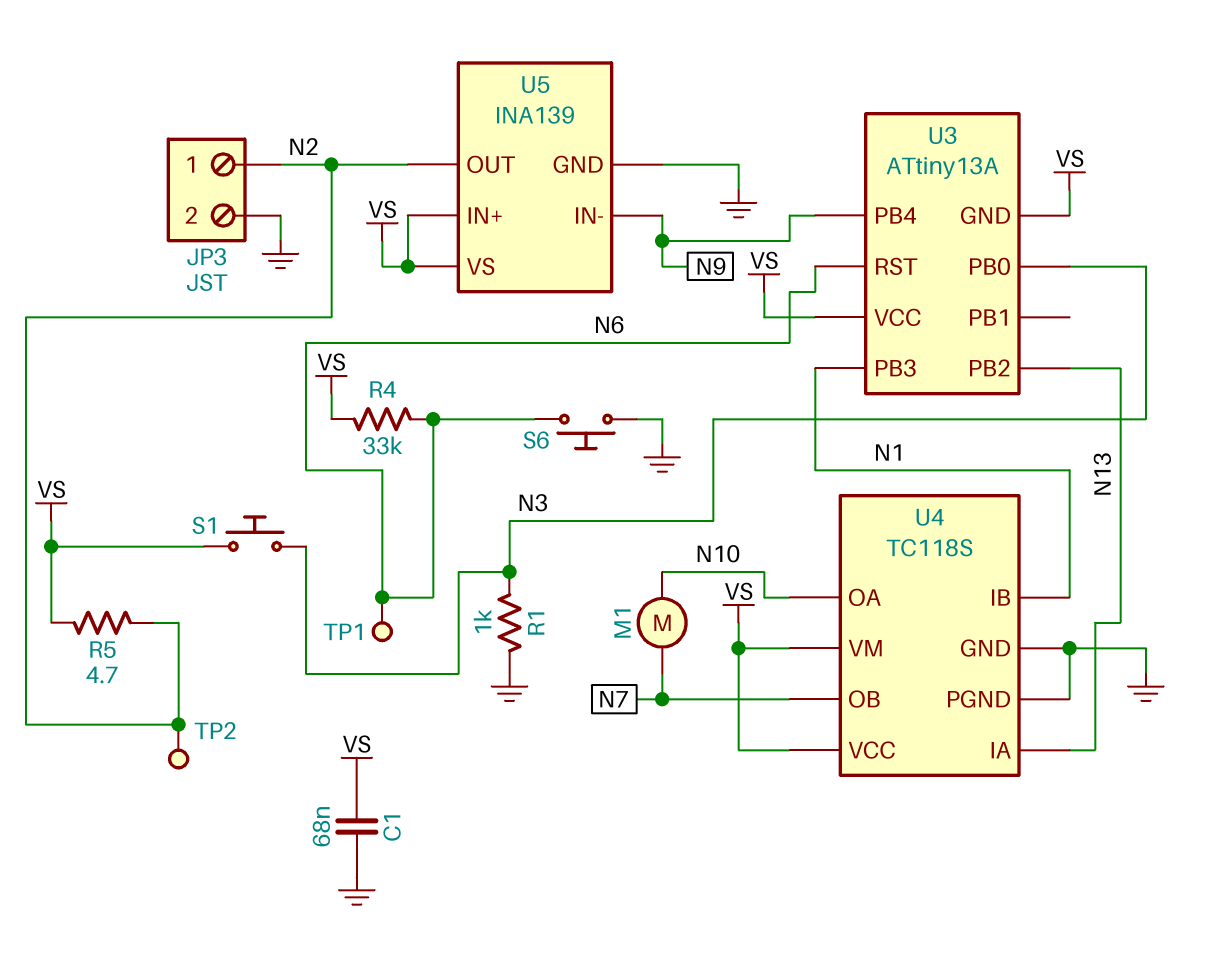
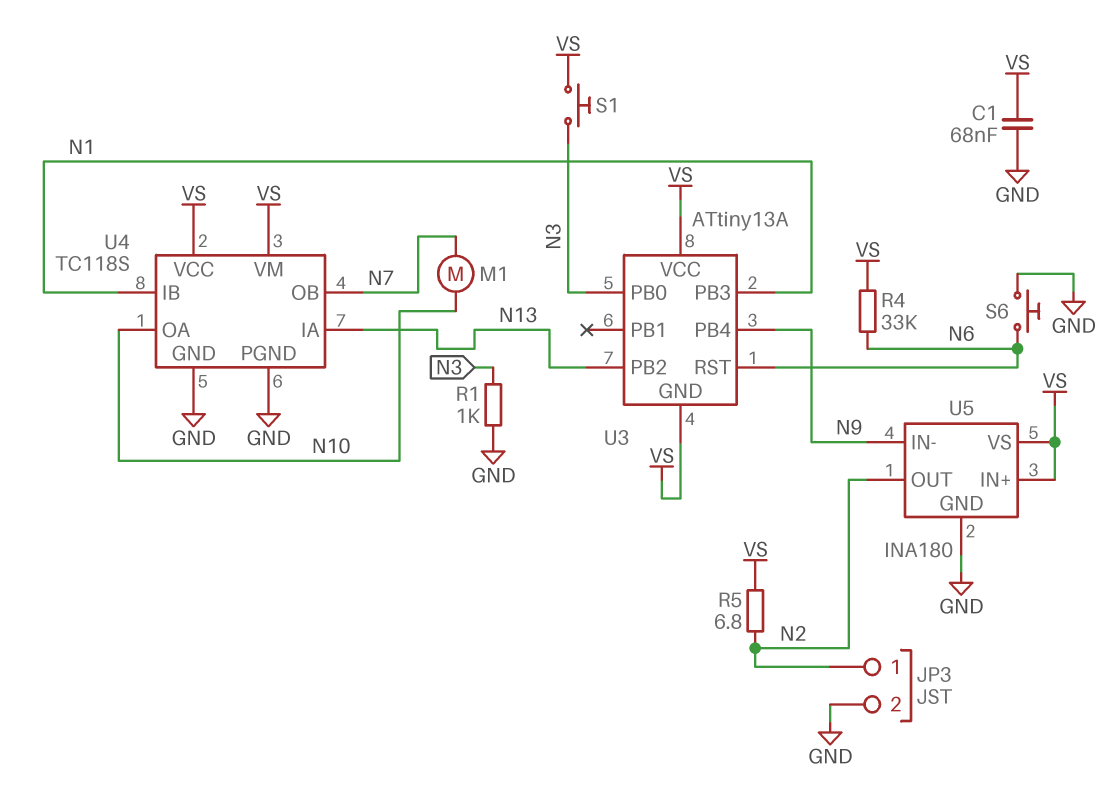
R5: 4.7 (N2, VS) -> 6.8 (N2, VS)
TP1: test point (N6) -> none
TP2: test point (N2) -> none
U5: INA139 -> INA180

